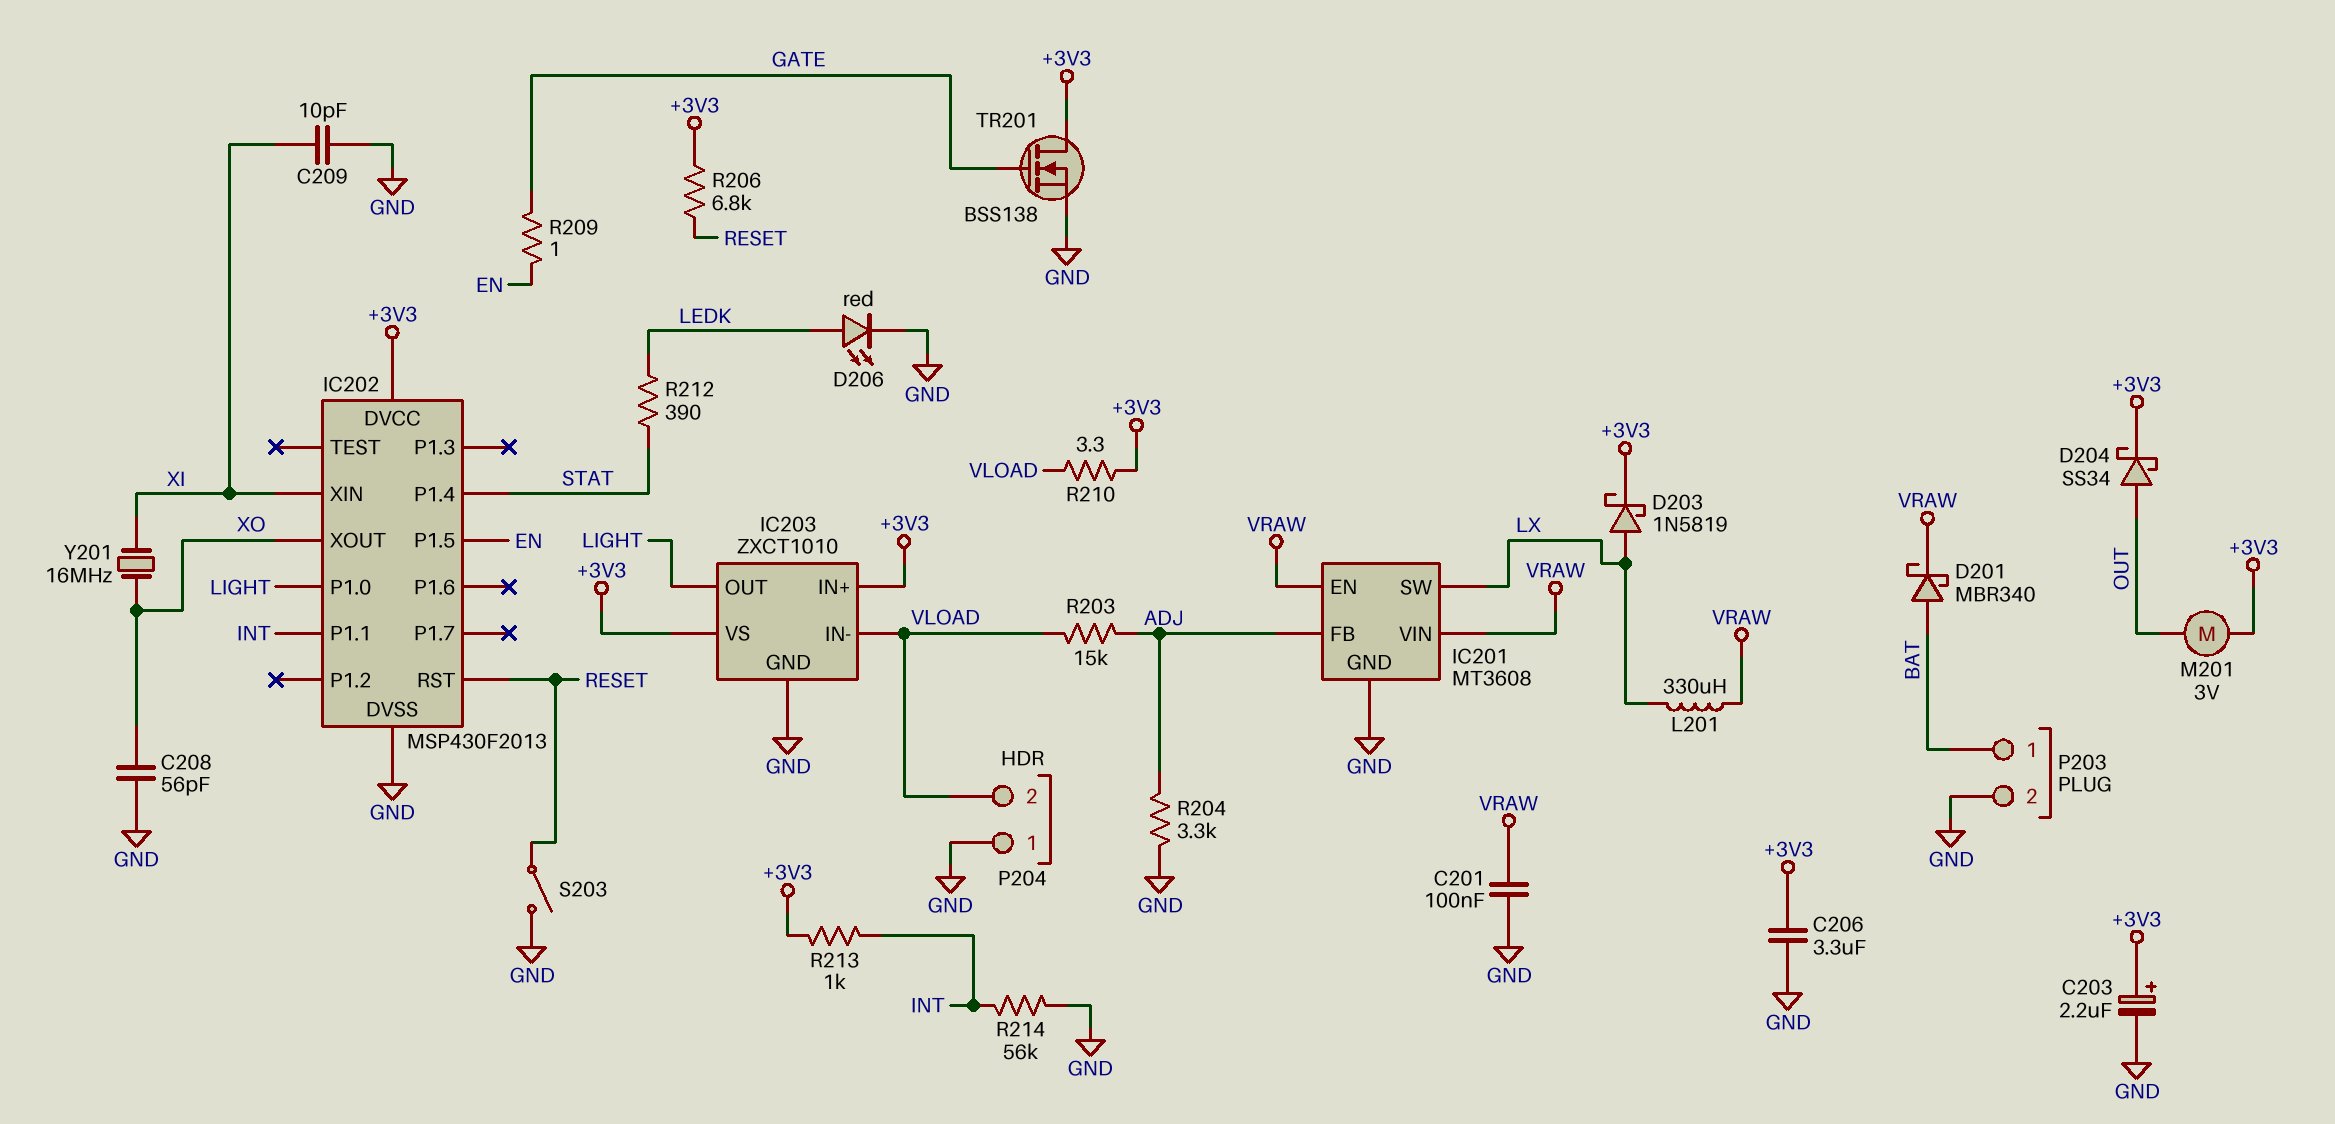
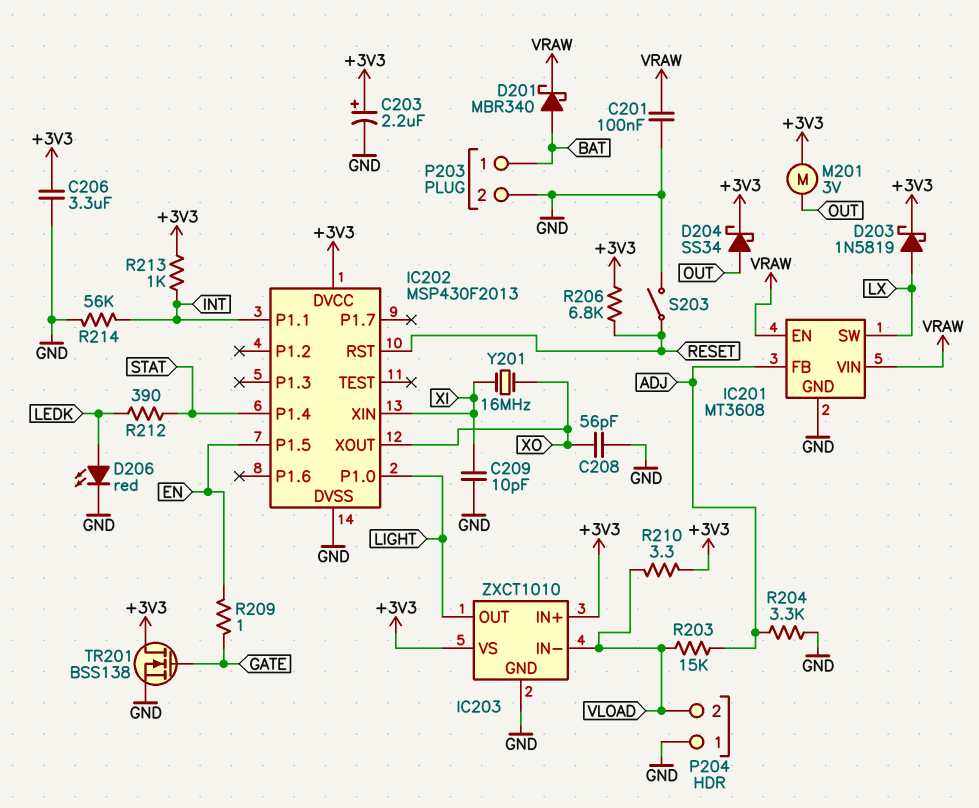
L201: 330uH (LX, VRAW) -> none

